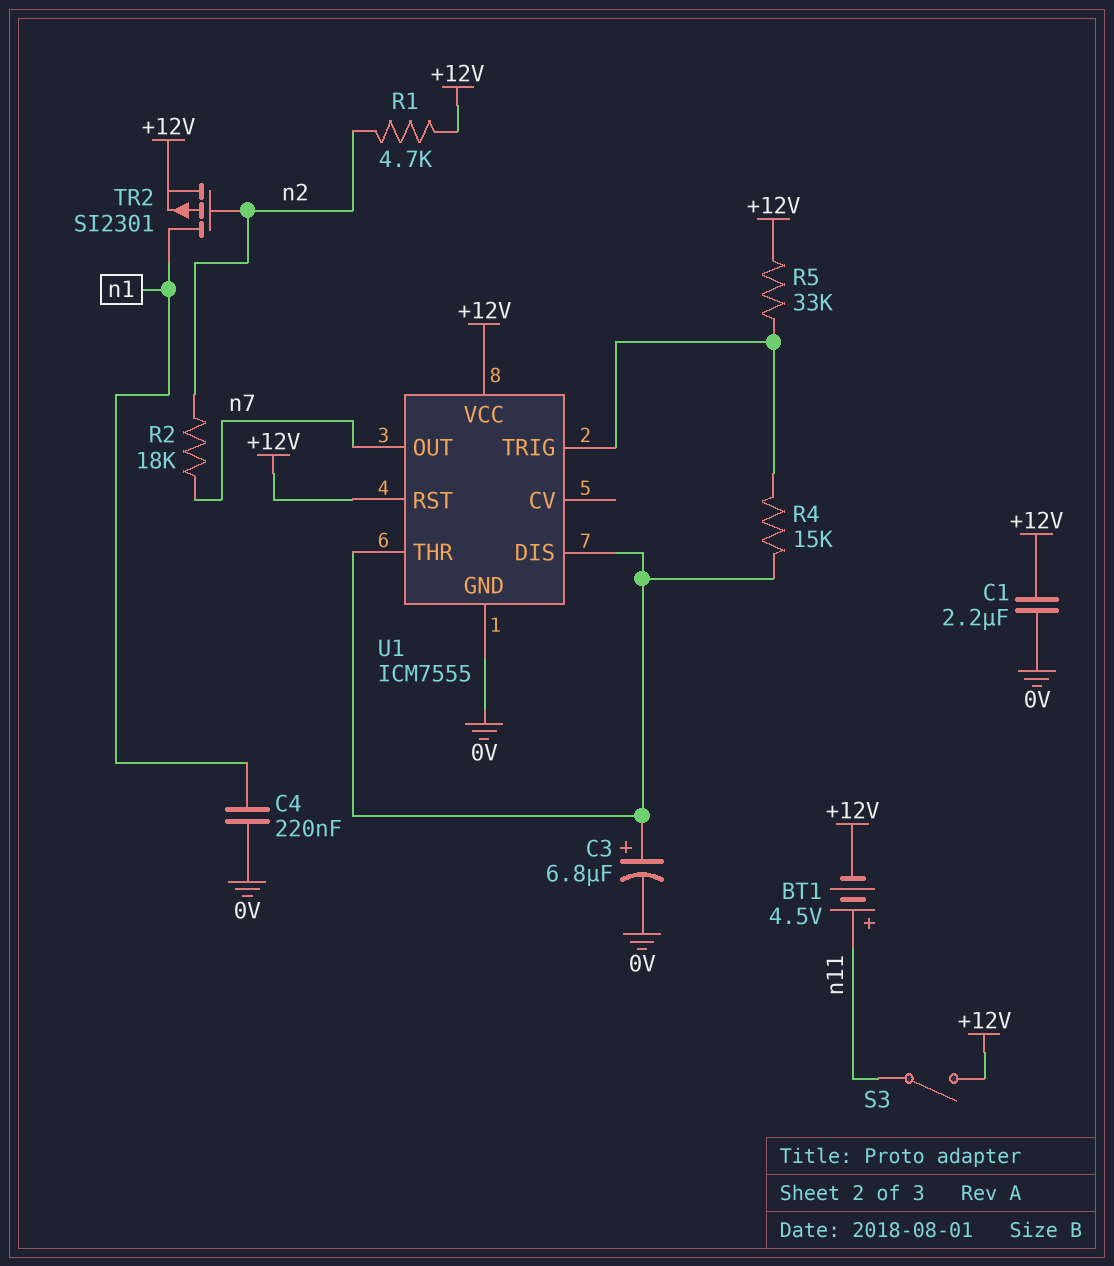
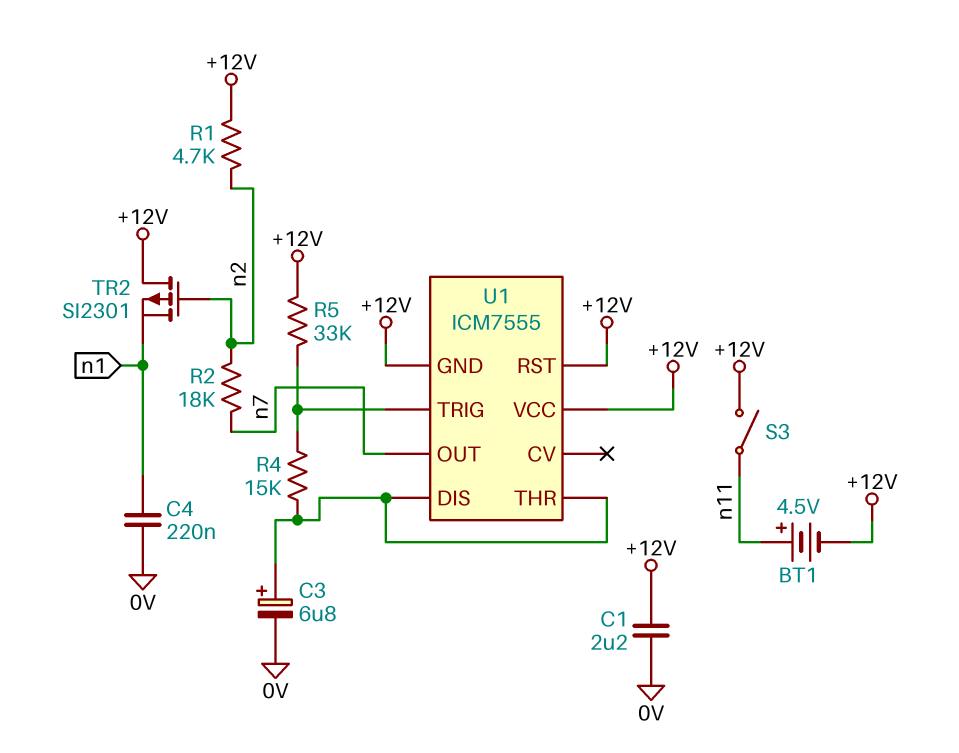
TR2: PMOS SI2301 (G n2, D n1, S +12V) -> PMOS SI2301 (G n2, D +12V, S n1)
U1 pin GND: 0V -> +12V

